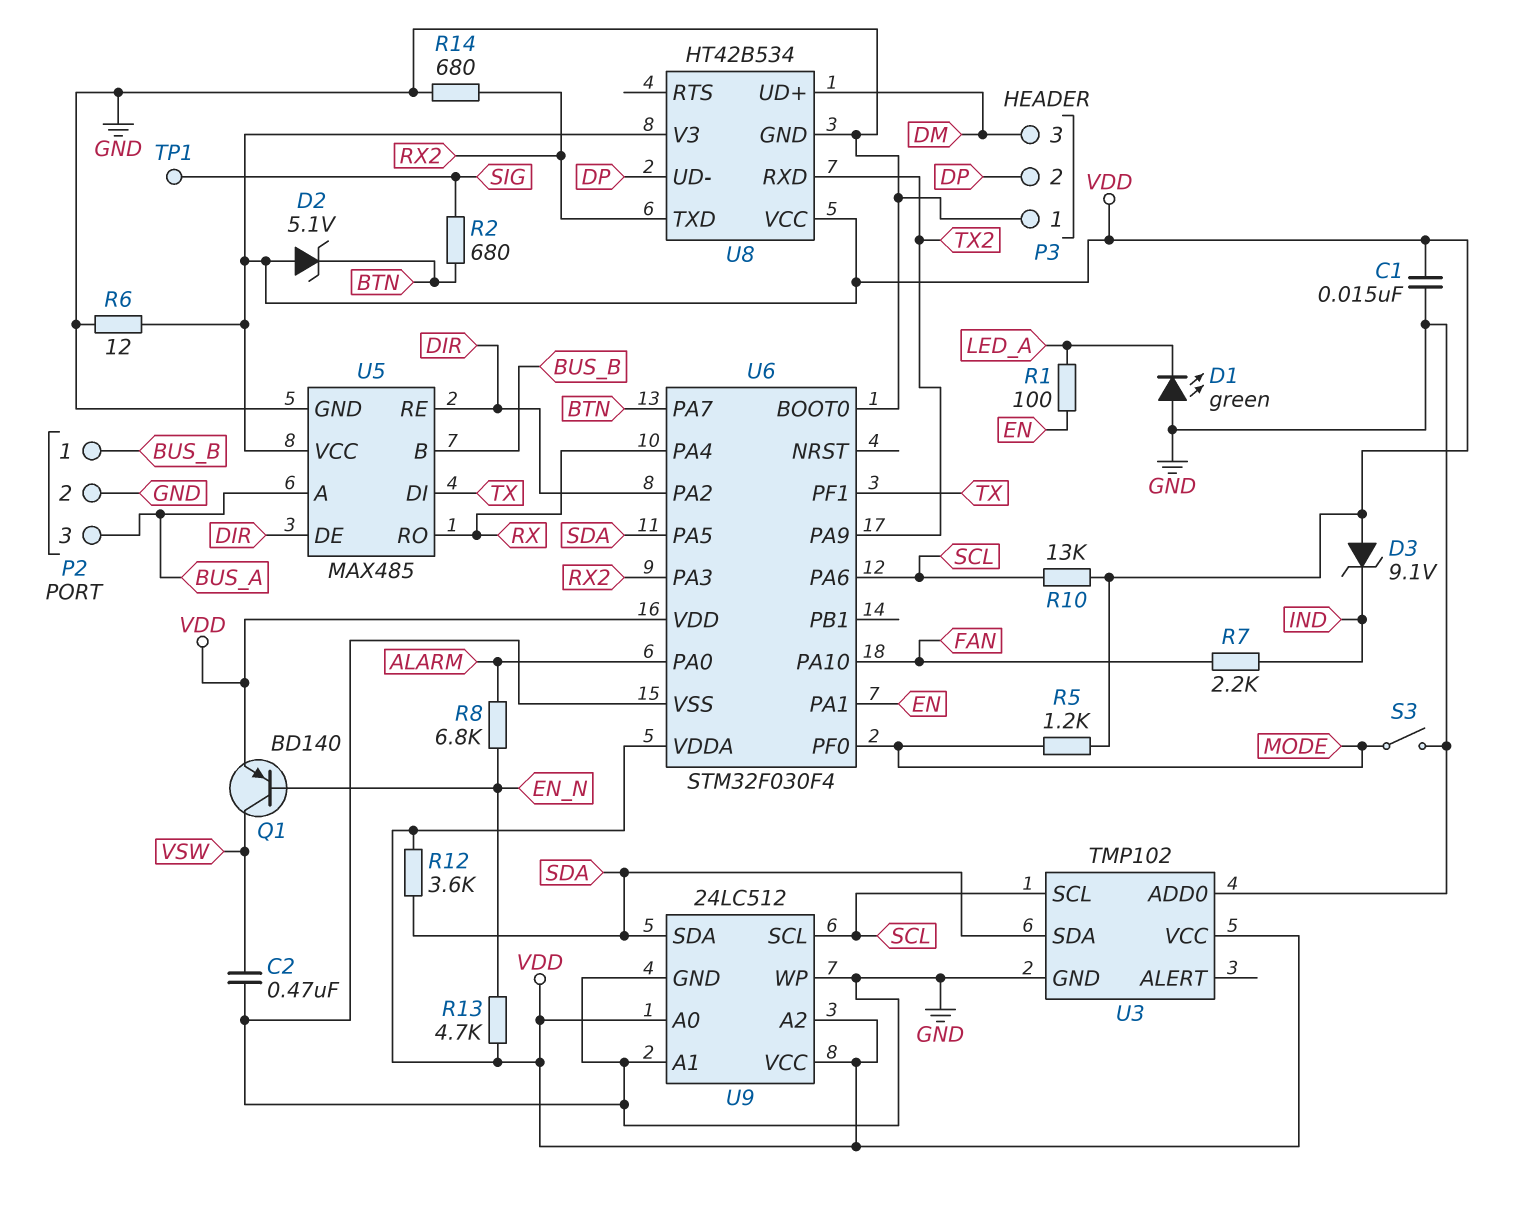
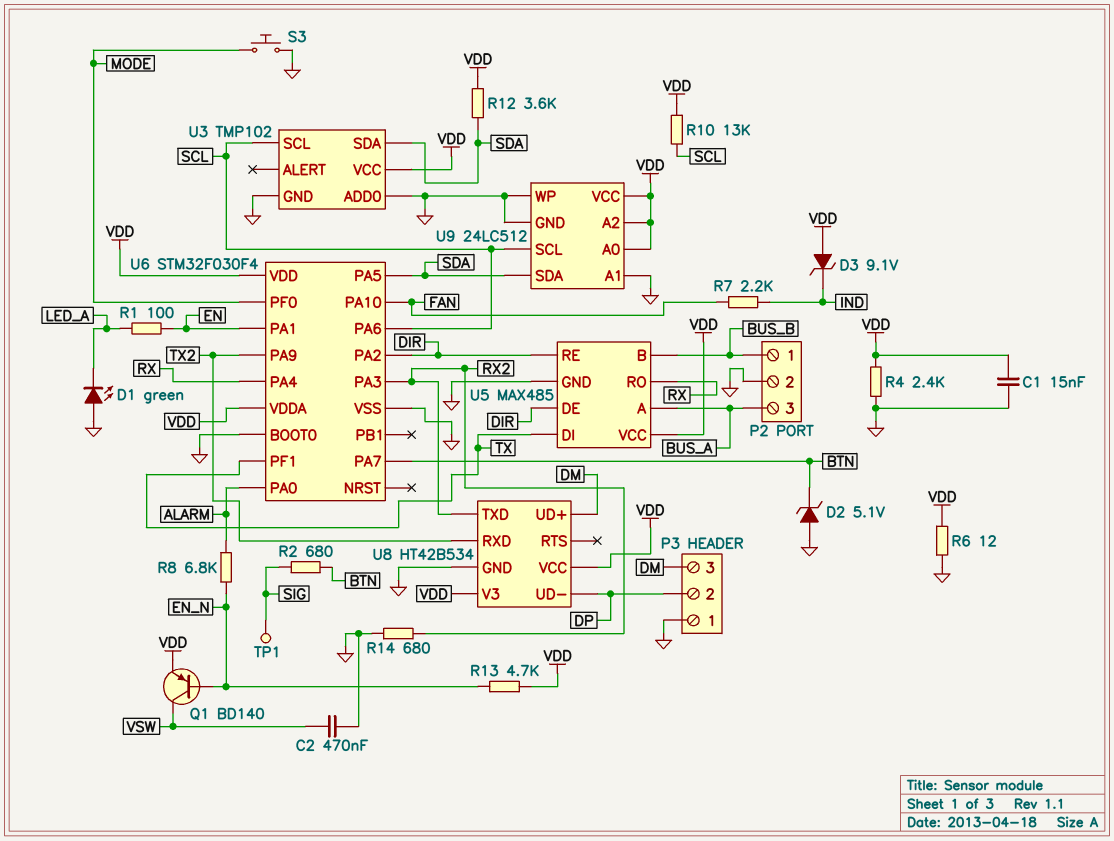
D2: zener 5.1V (A VDD, K BTN) -> zener 5.1V (A GND, K BTN)
R4: none -> 2.4k (GND, VDD)
R5: 1.2k (MODE, VDD) -> none
S3: switch (GND, MODE) -> button (GND, MODE)

